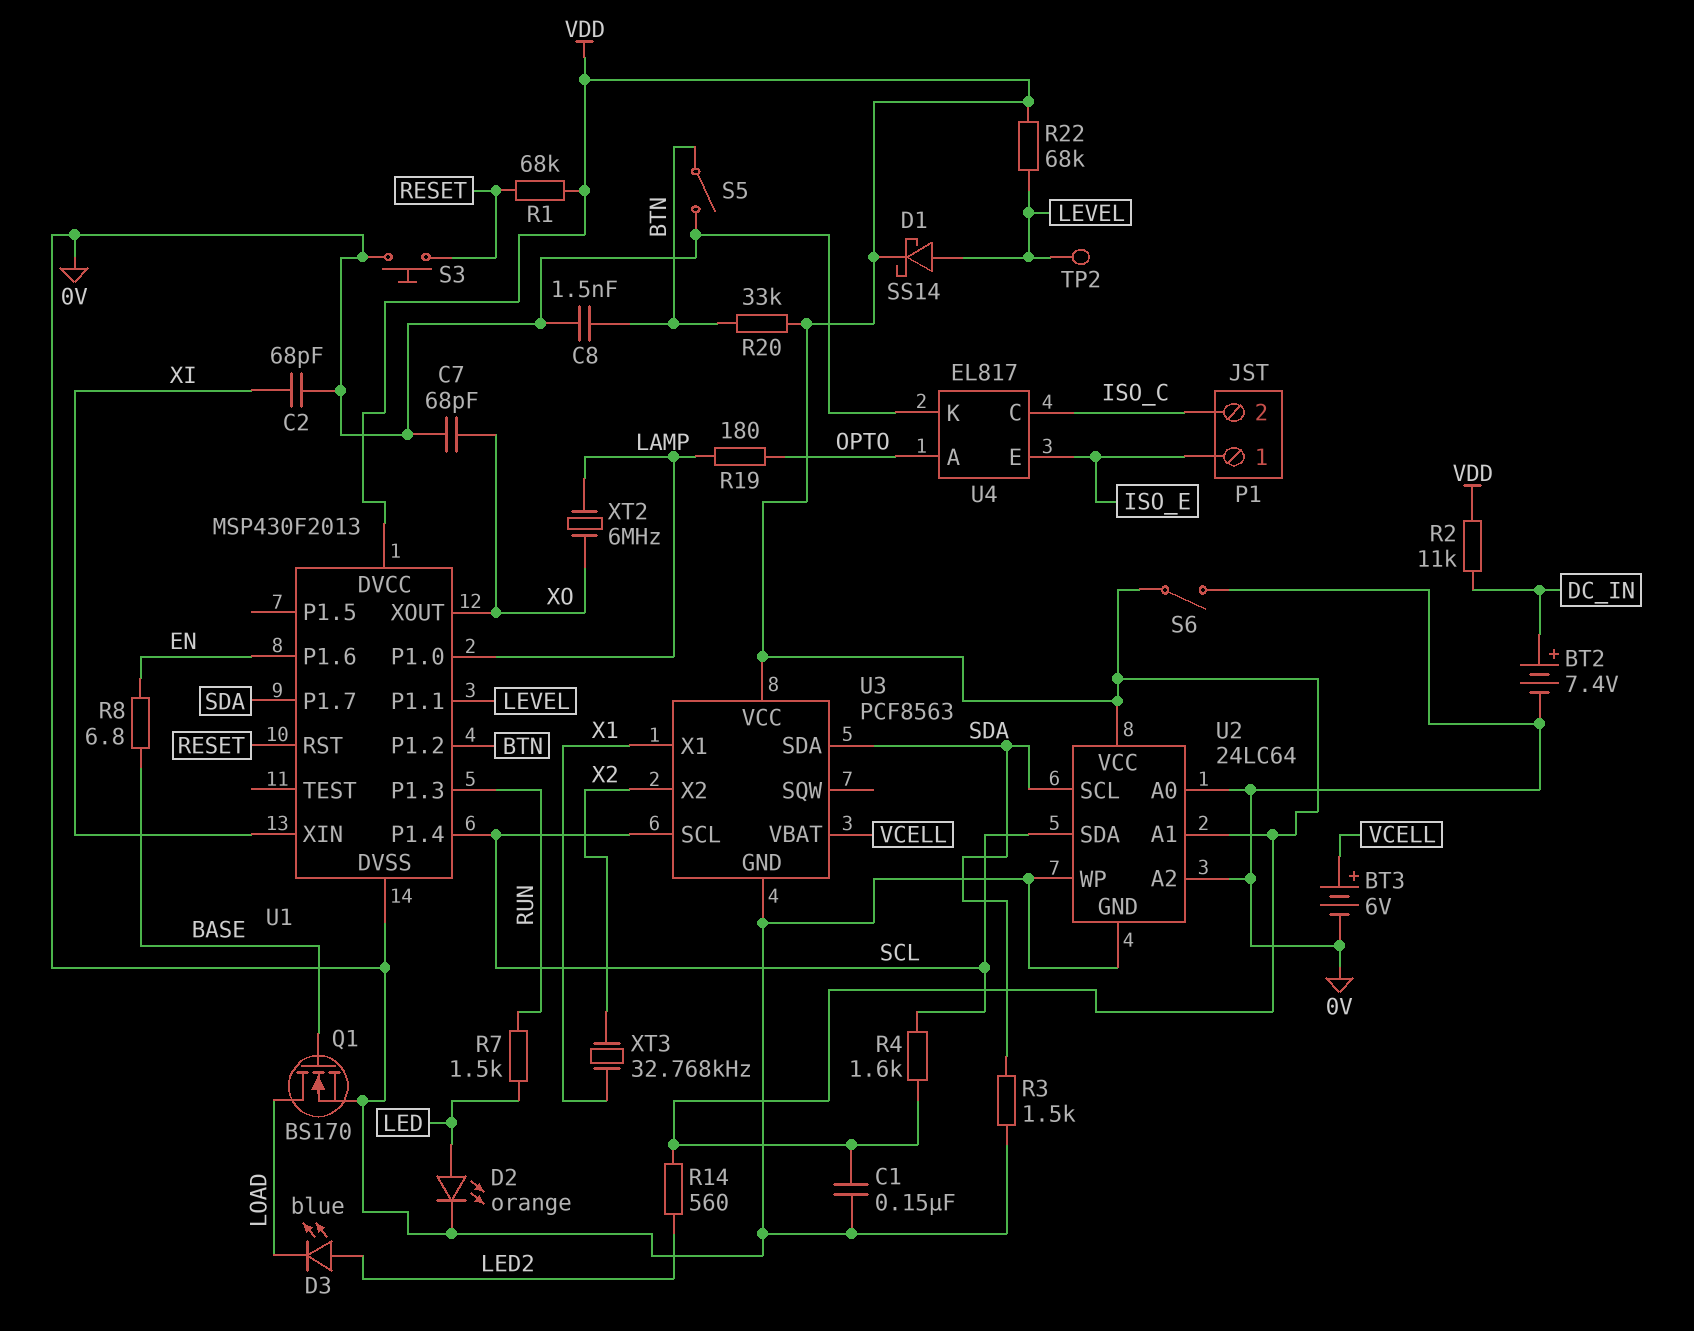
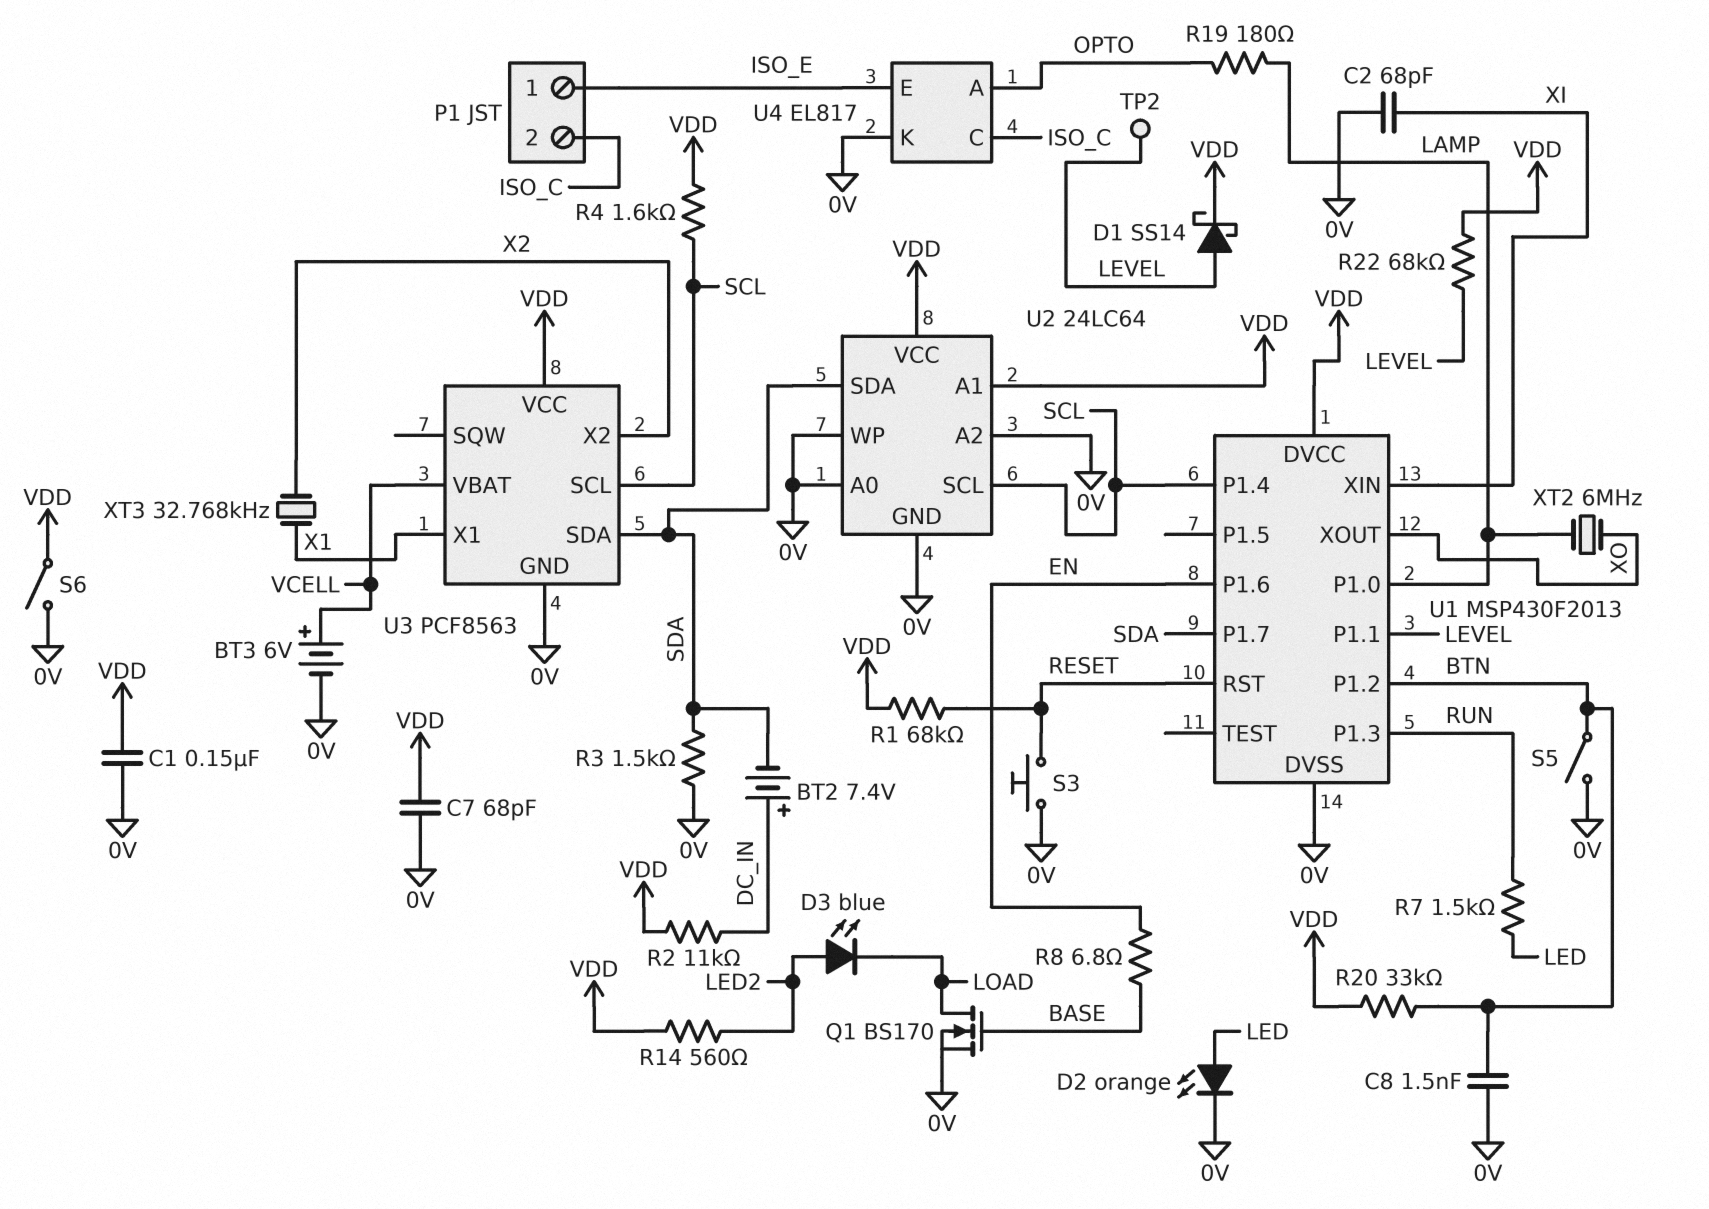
BT2: 7.4V (plus DC_IN, minus 0V) -> 7.4V (plus DC_IN, minus SDA)
C7: 68pF (0V, XO) -> 68pF (0V, VDD)
U2 pin SCL: SDA -> SCL
U2 pin SDA: SCL -> SDA

